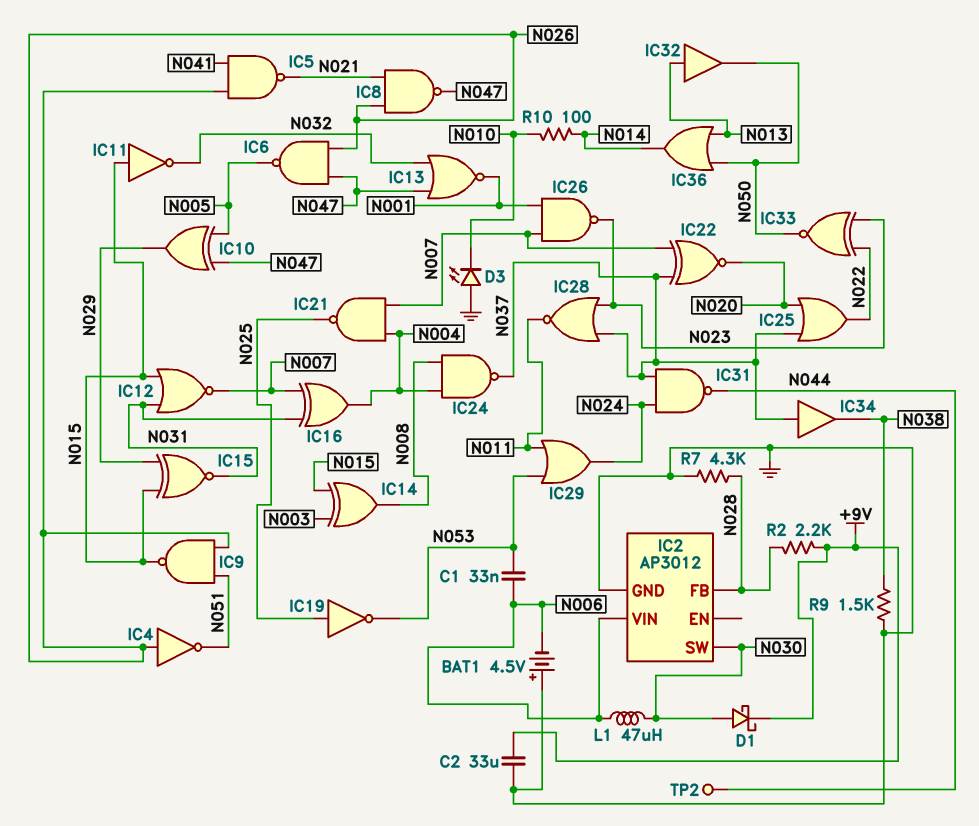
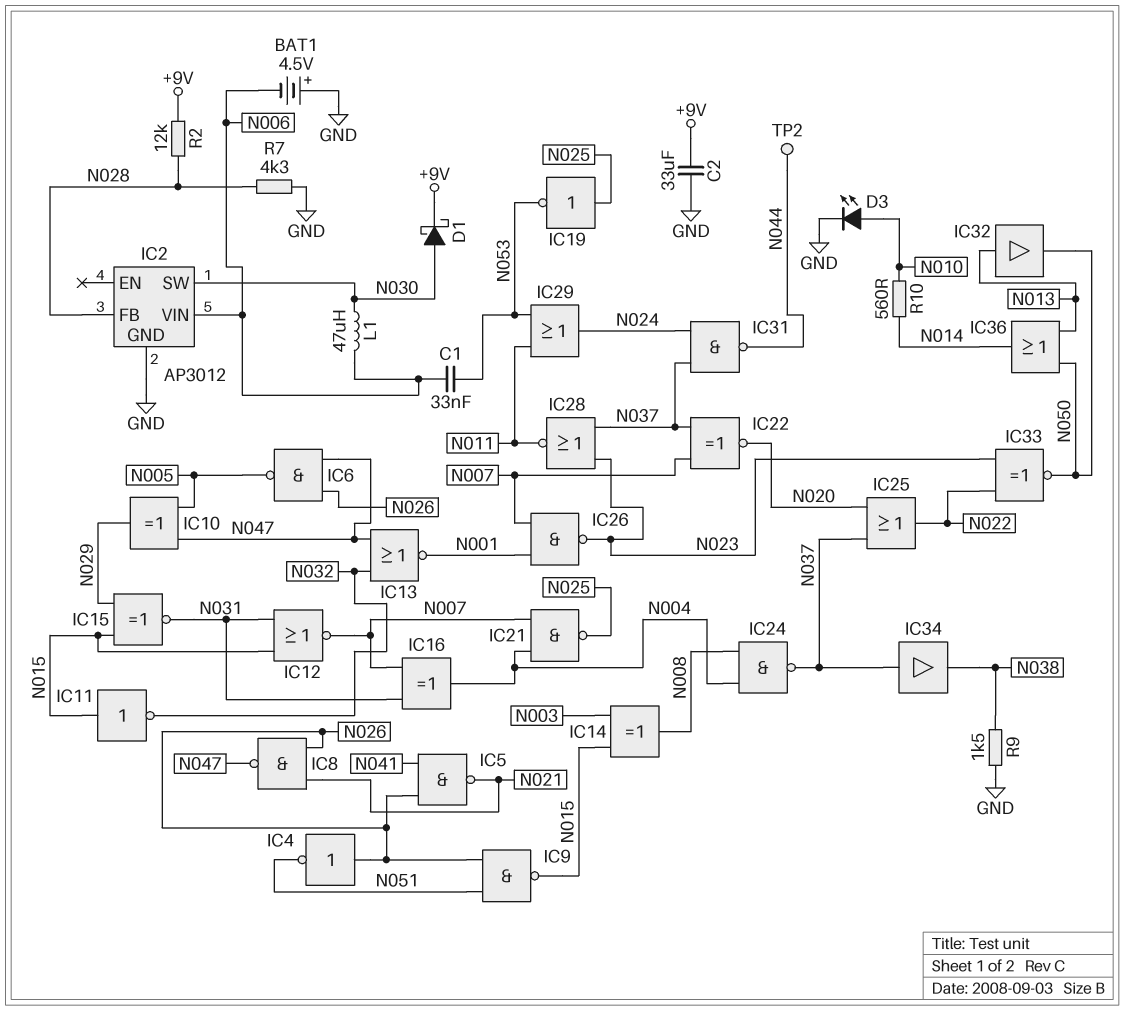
D3: LED (A GND, K N010) -> LED (A N010, K GND)
R2: 2.2k (+9V, N028) -> 12k (+9V, N028)
R10: 100 (N010, N014) -> 560 (N010, N014)

